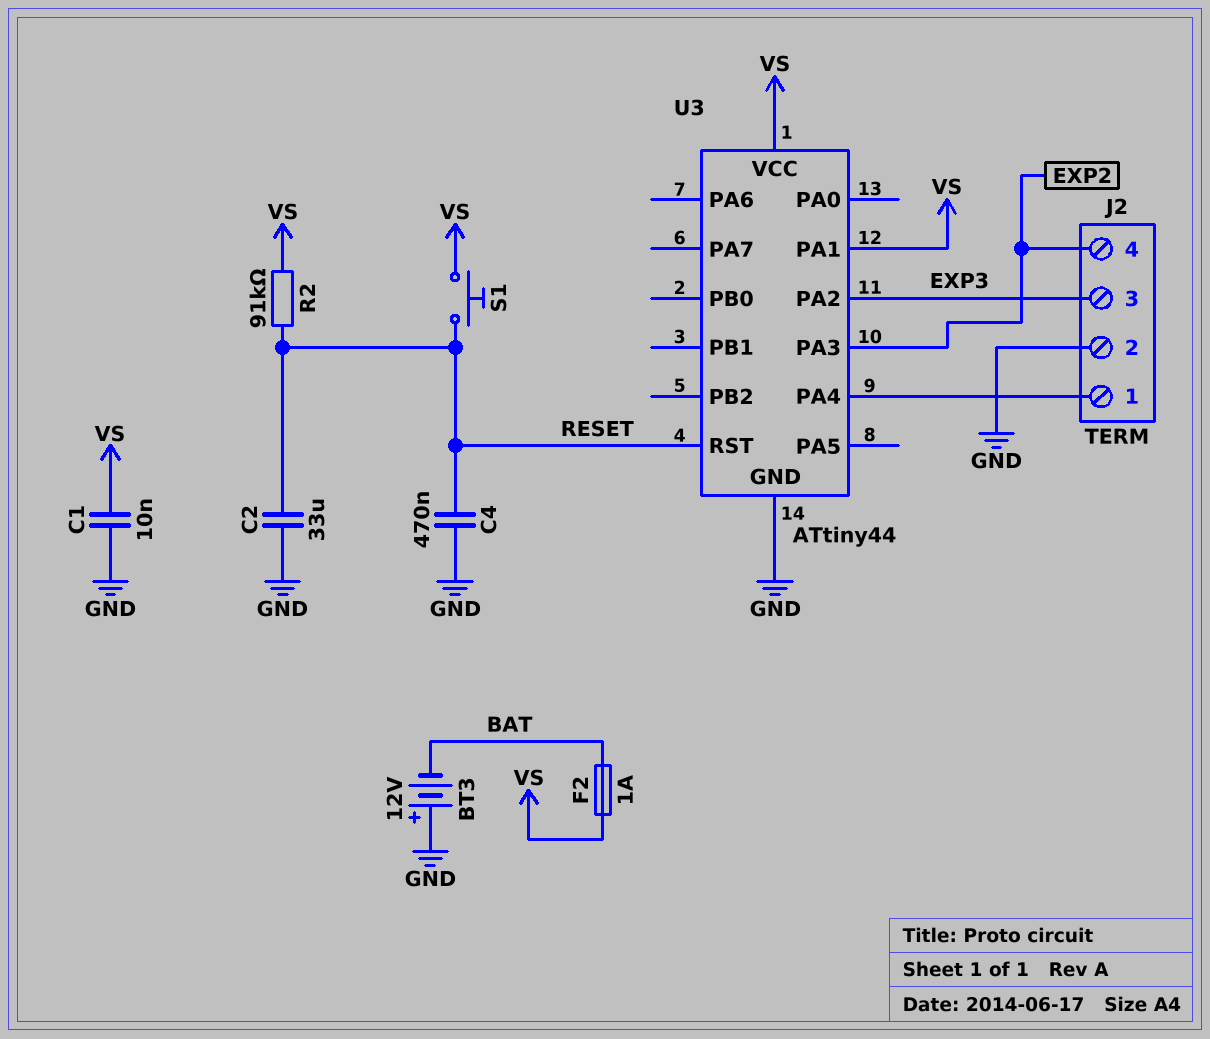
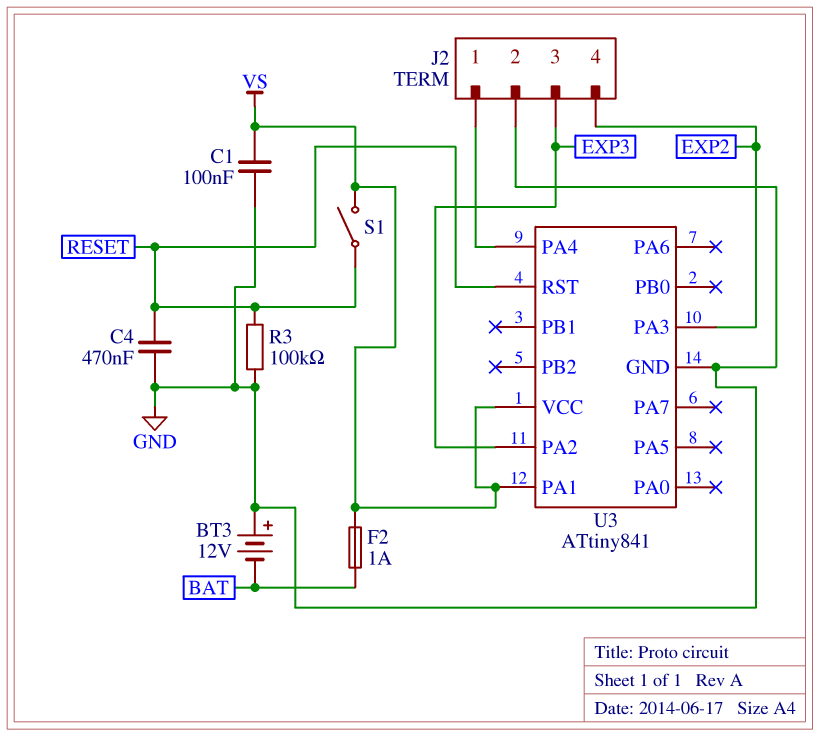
C1: 10nF (GND, VS) -> 100nF (GND, VS)
C2: 33uF (GND, RESET) -> none
R2: 91k (RESET, VS) -> none
R3: none -> 100k (GND, RESET)
S1: button (RESET, VS) -> switch (RESET, VS)
U3: ATtiny44 -> ATtiny841

